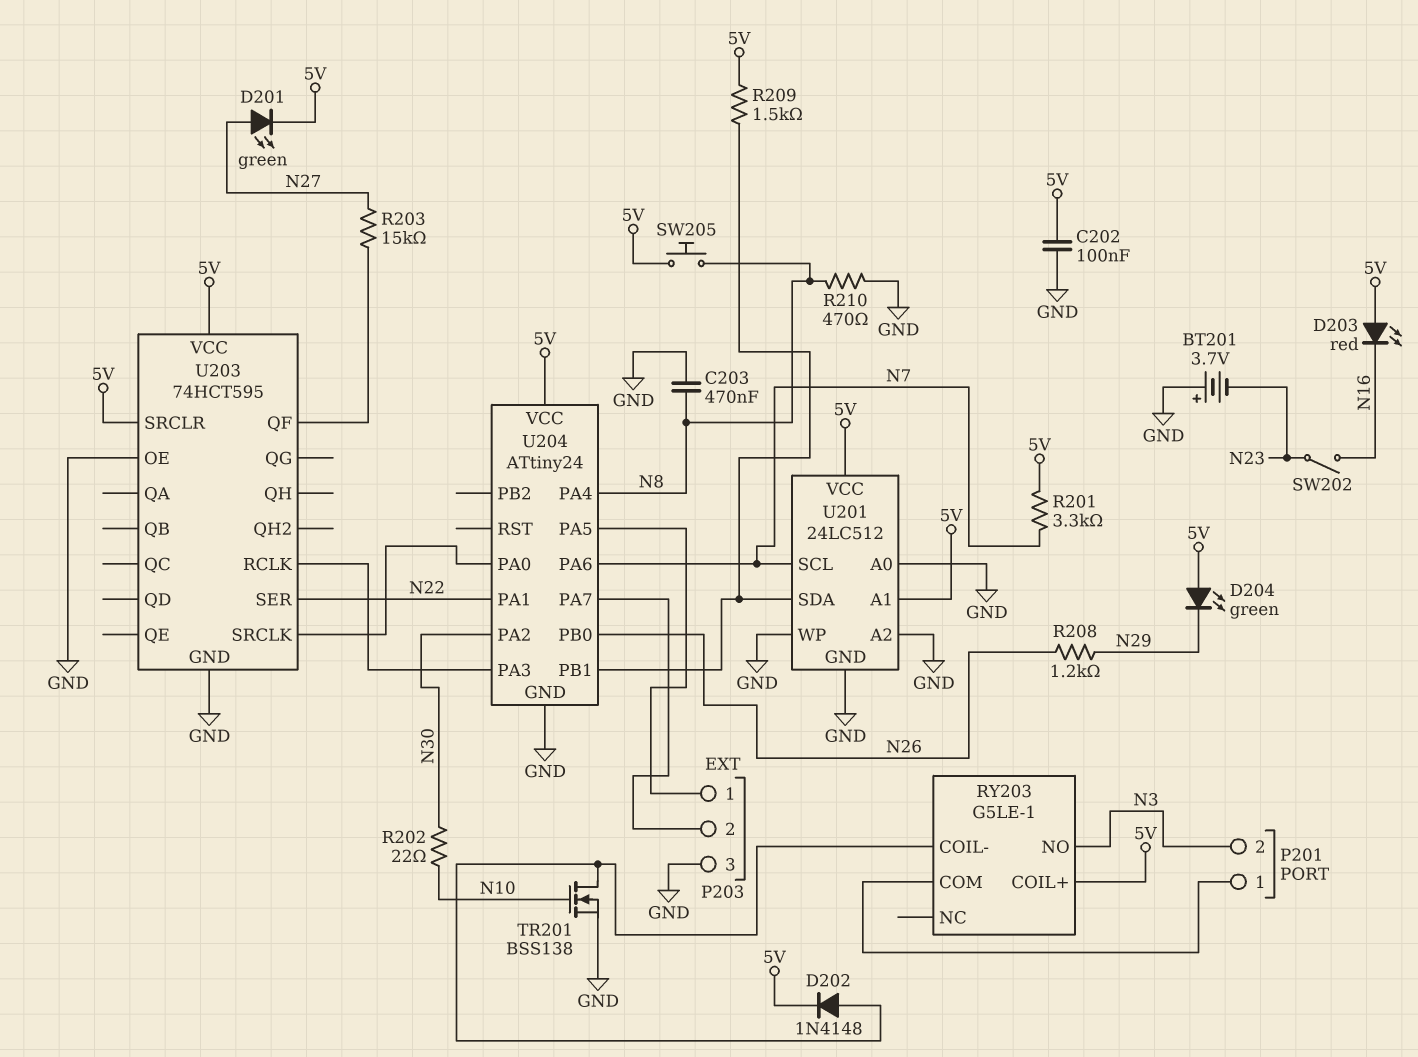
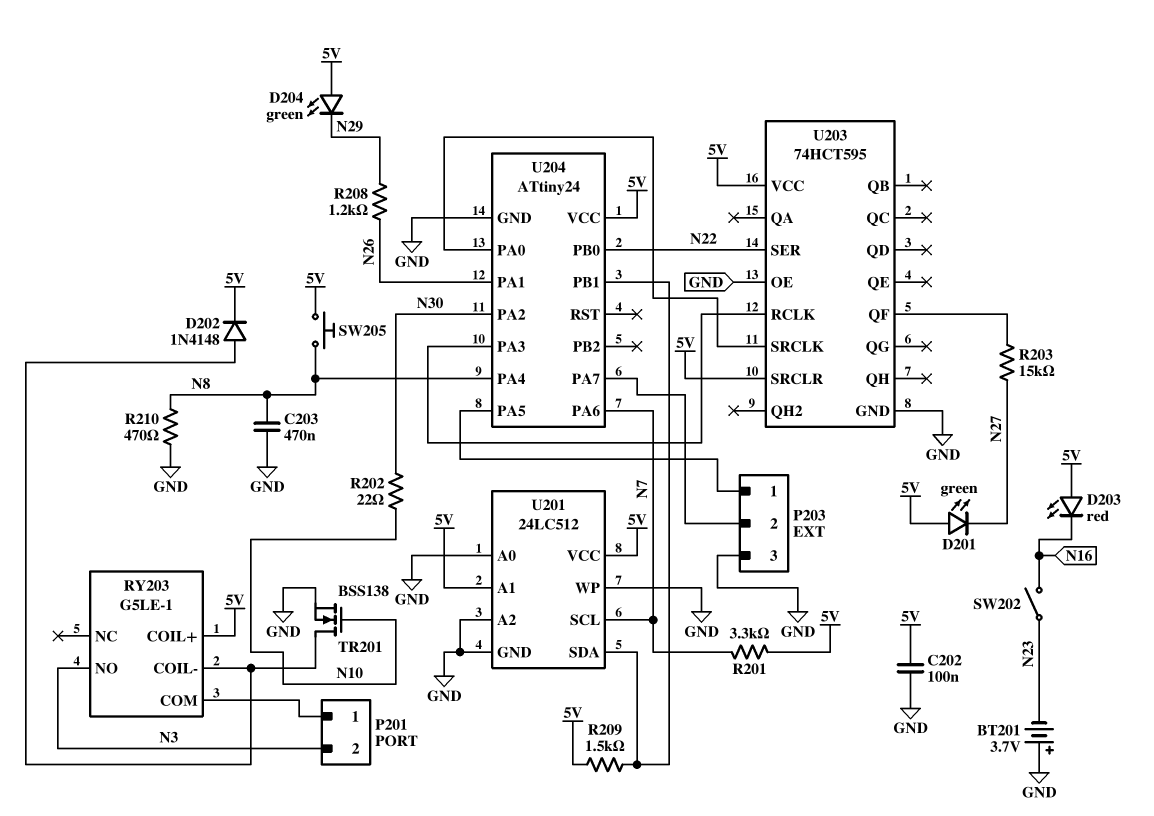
D201: LED green (A N27, K 5V) -> LED green (A 5V, K N27)
U204 pin PA1: N22 -> N26
U204 pin PB0: N26 -> N22

